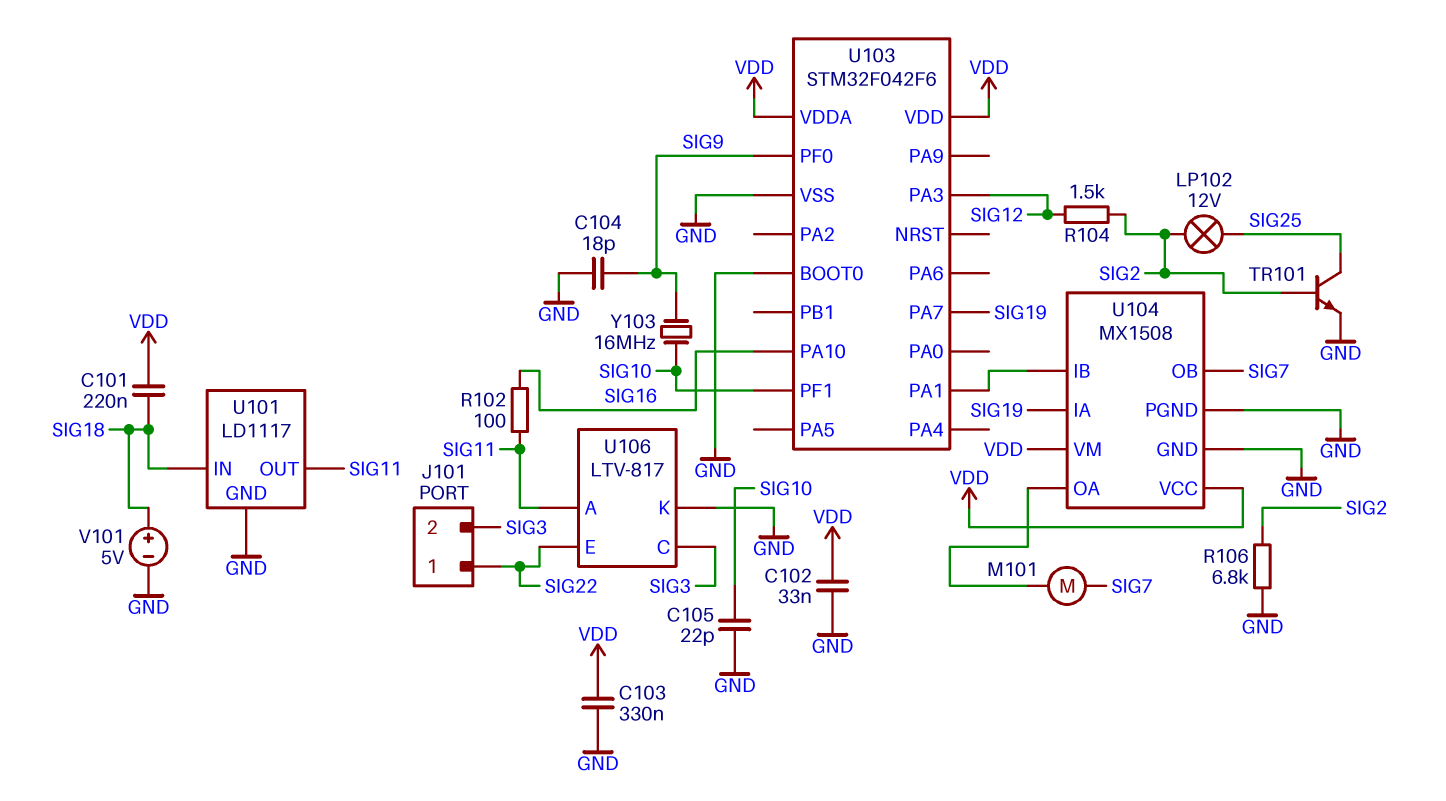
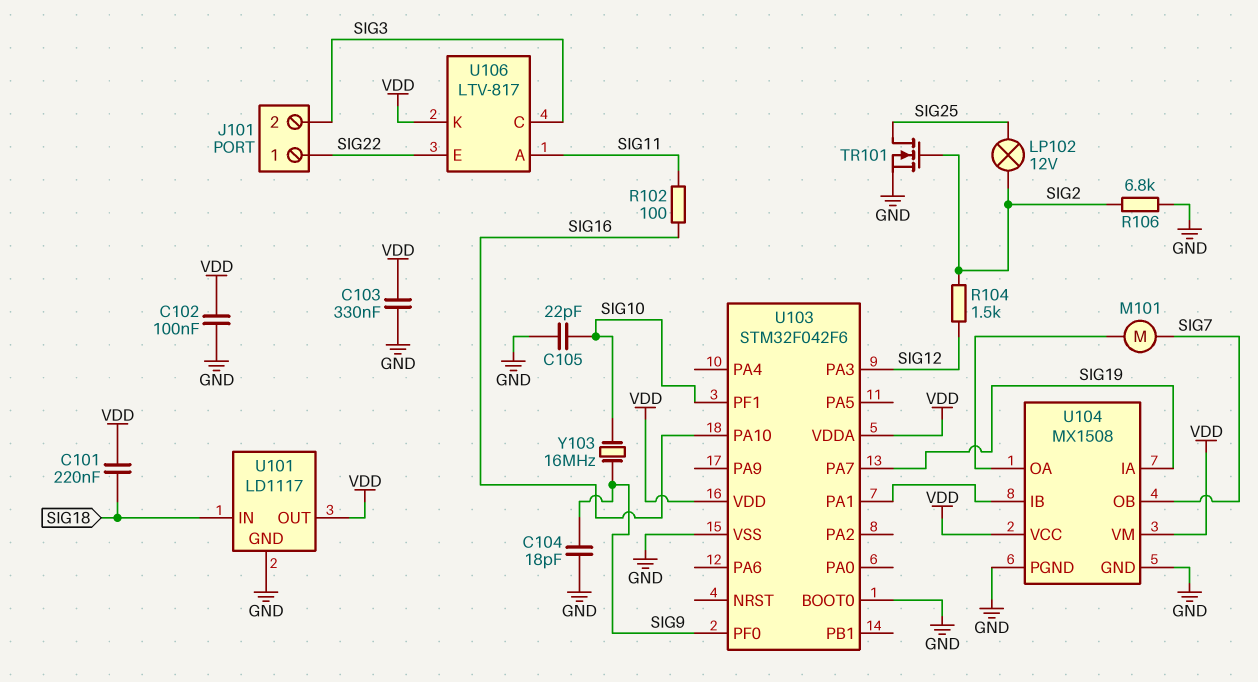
C102: 33nF (GND, VDD) -> 100nF (GND, VDD)
TR101: NPN (B SIG2, C SIG25, E GND) -> NMOS (G SIG2, D SIG25, S GND)
U101 pin OUT: SIG11 -> VDD
U106 pin K: GND -> VDD
V101: 5V (plus SIG18, minus GND) -> none

